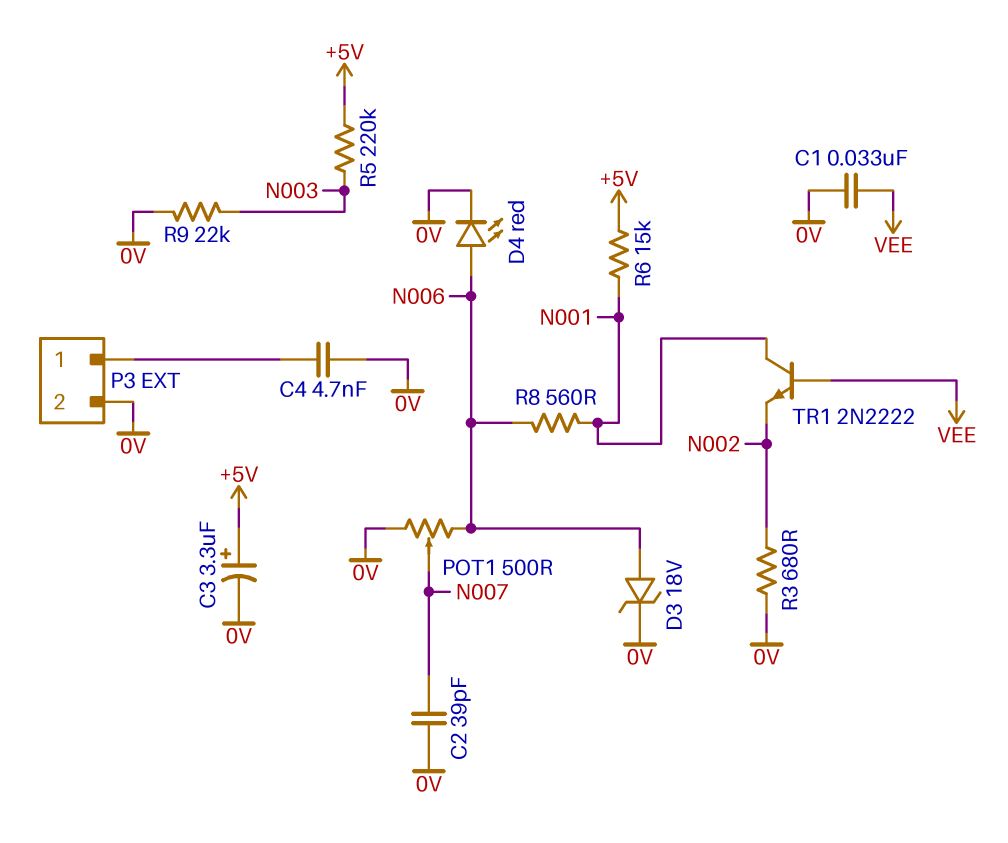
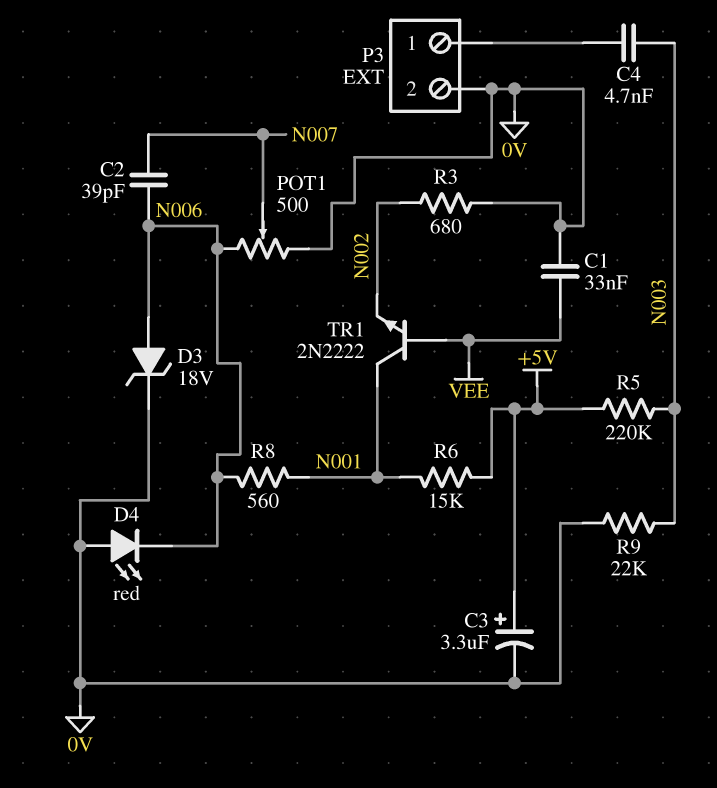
C2: 39pF (0V, N007) -> 39pF (N006, N007)
C4: 4.7nF (0V, P3/1) -> 4.7nF (N003, P3/1)
D4: LED red (A N006, K 0V) -> LED red (A 0V, K N006)

